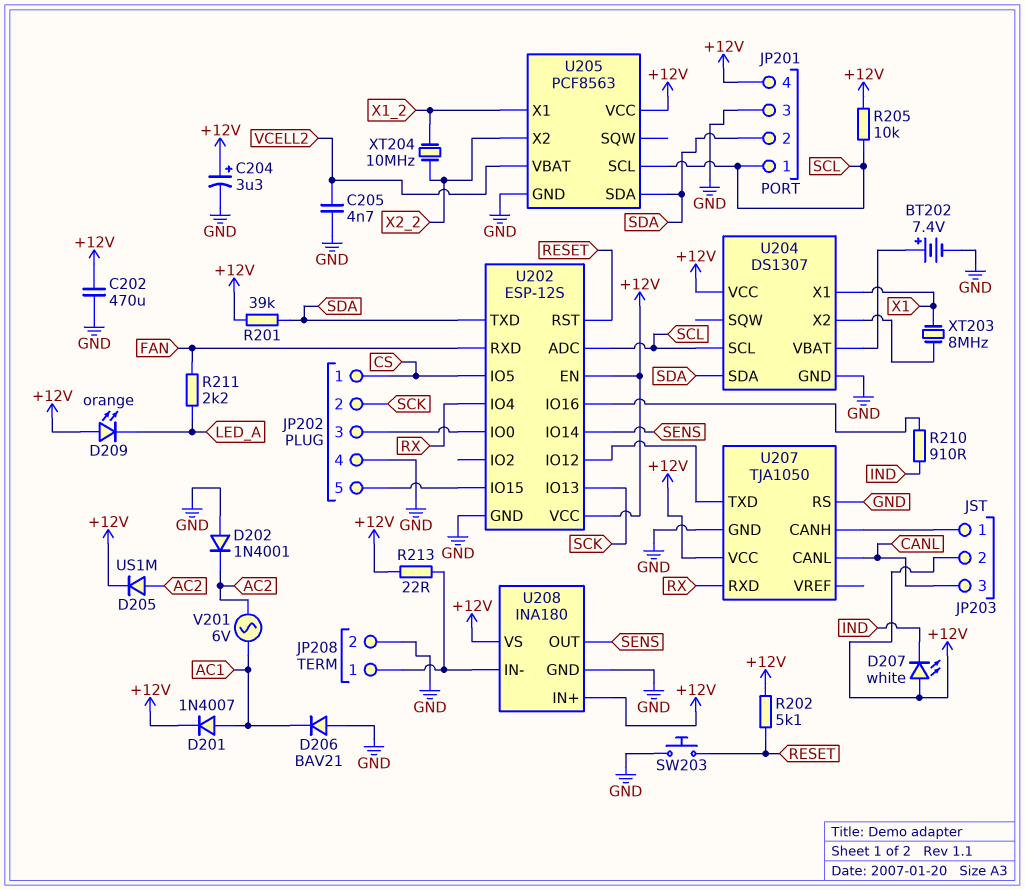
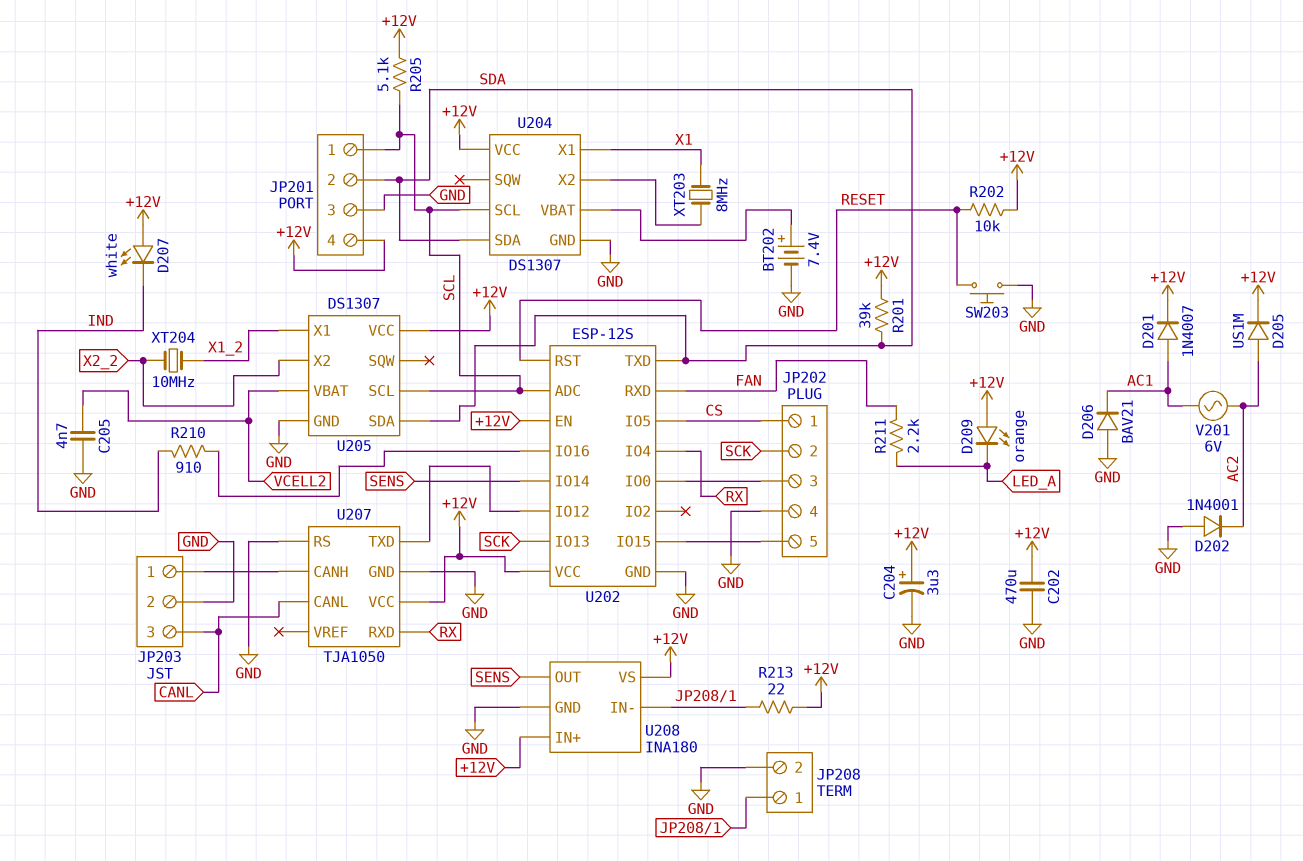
JP203 pin 2: +12V -> GND
R202: 5.1k (+12V, RESET) -> 10k (+12V, RESET)
R205: 10k (+12V, SCL) -> 5.1k (+12V, SCL)
U205: PCF8563 -> DS1307

